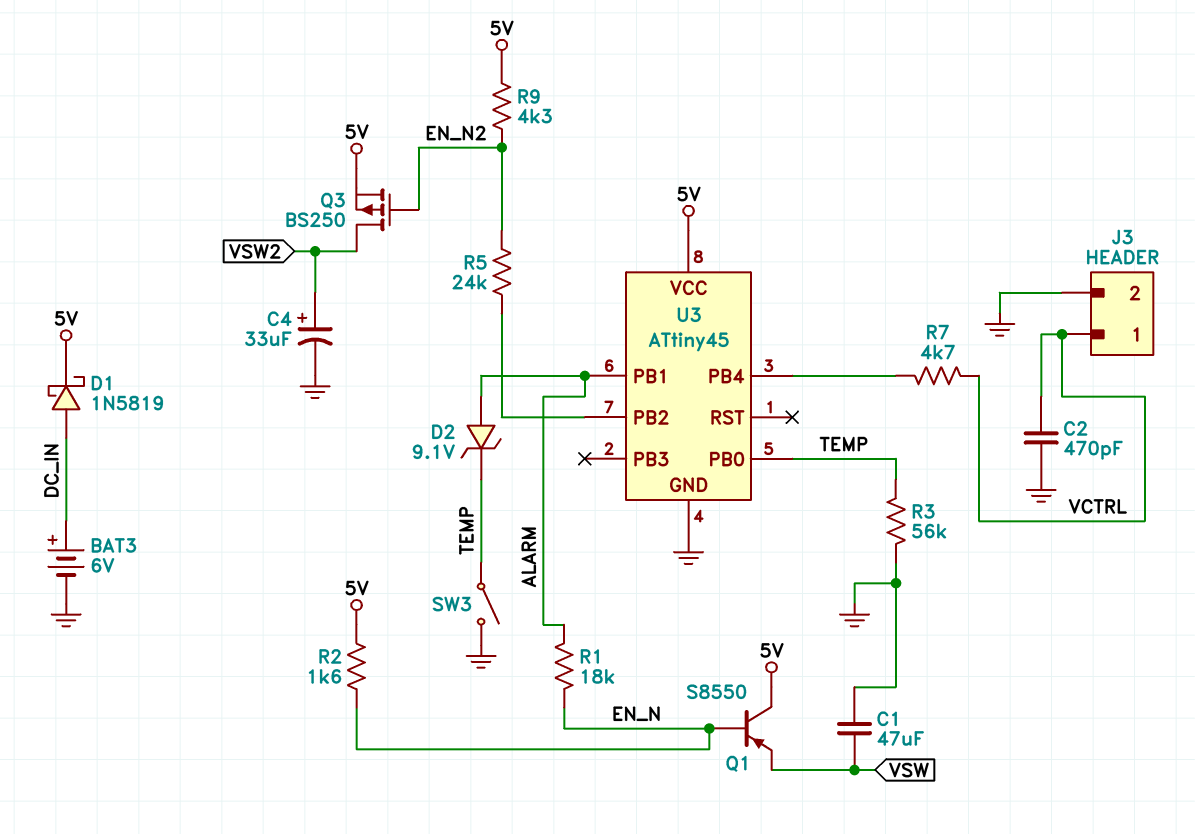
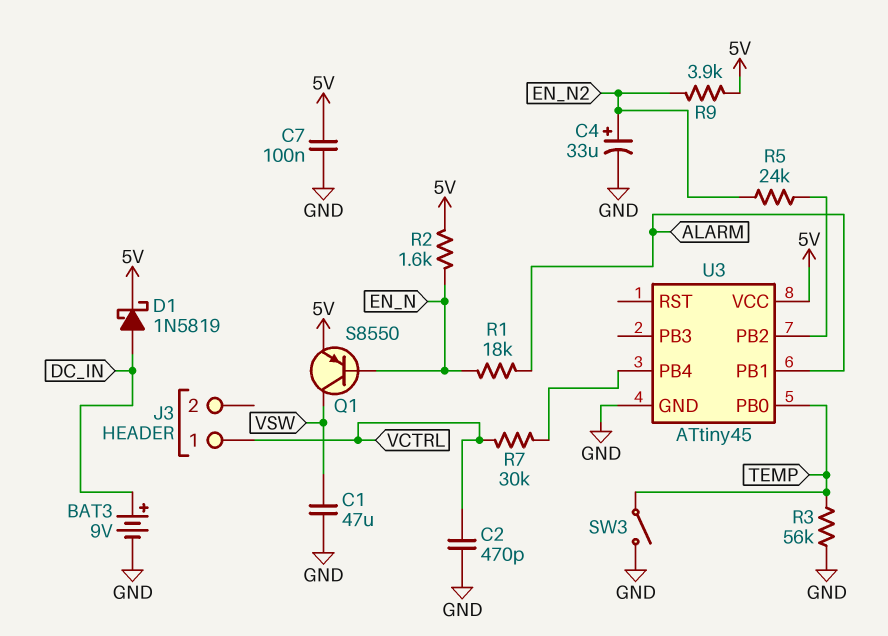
BAT3: 6V (plus DC_IN, minus GND) -> 9V (plus DC_IN, minus GND)
C4: 33uF (plus VSW2, minus GND) -> 33uF (plus EN_N2, minus GND)
C7: none -> 100nF (5V, GND)
D2: zener 9.1V (A ALARM, K TEMP) -> none
J3 pin 2: GND -> none
Q1: PNP S8550 (B EN_N, C 5V, E VSW) -> PNP S8550 (B EN_N, C VSW, E 5V)
Q3: PMOS BS250 (G EN_N2, D VSW2, S 5V) -> none
R7: 4.7k (U3/PB4, VCTRL) -> 30k (U3/PB4, VCTRL)
R9: 4.3k (5V, EN_N2) -> 3.9k (5V, EN_N2)

